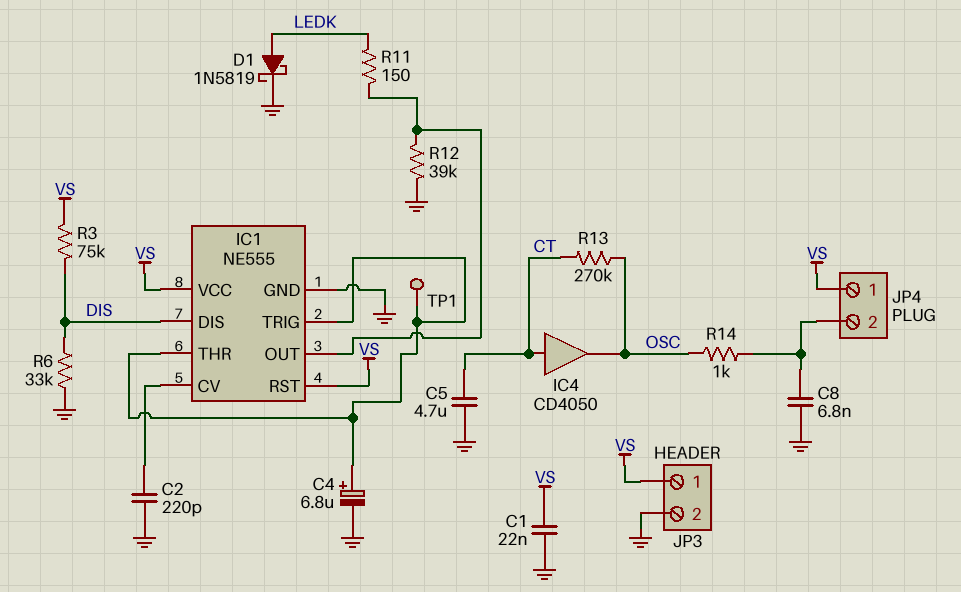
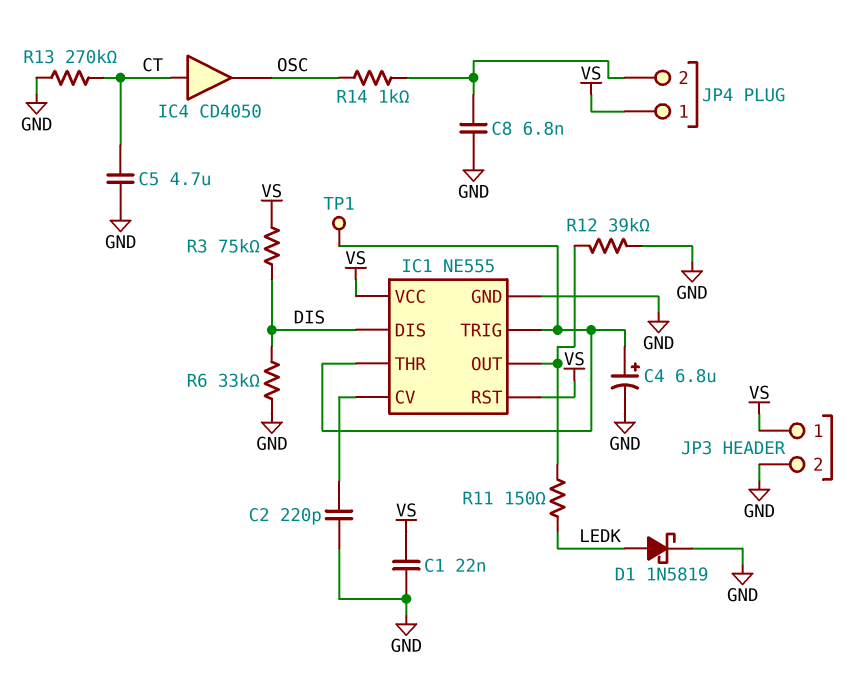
R13: 270k (CT, OSC) -> 270k (CT, GND)

